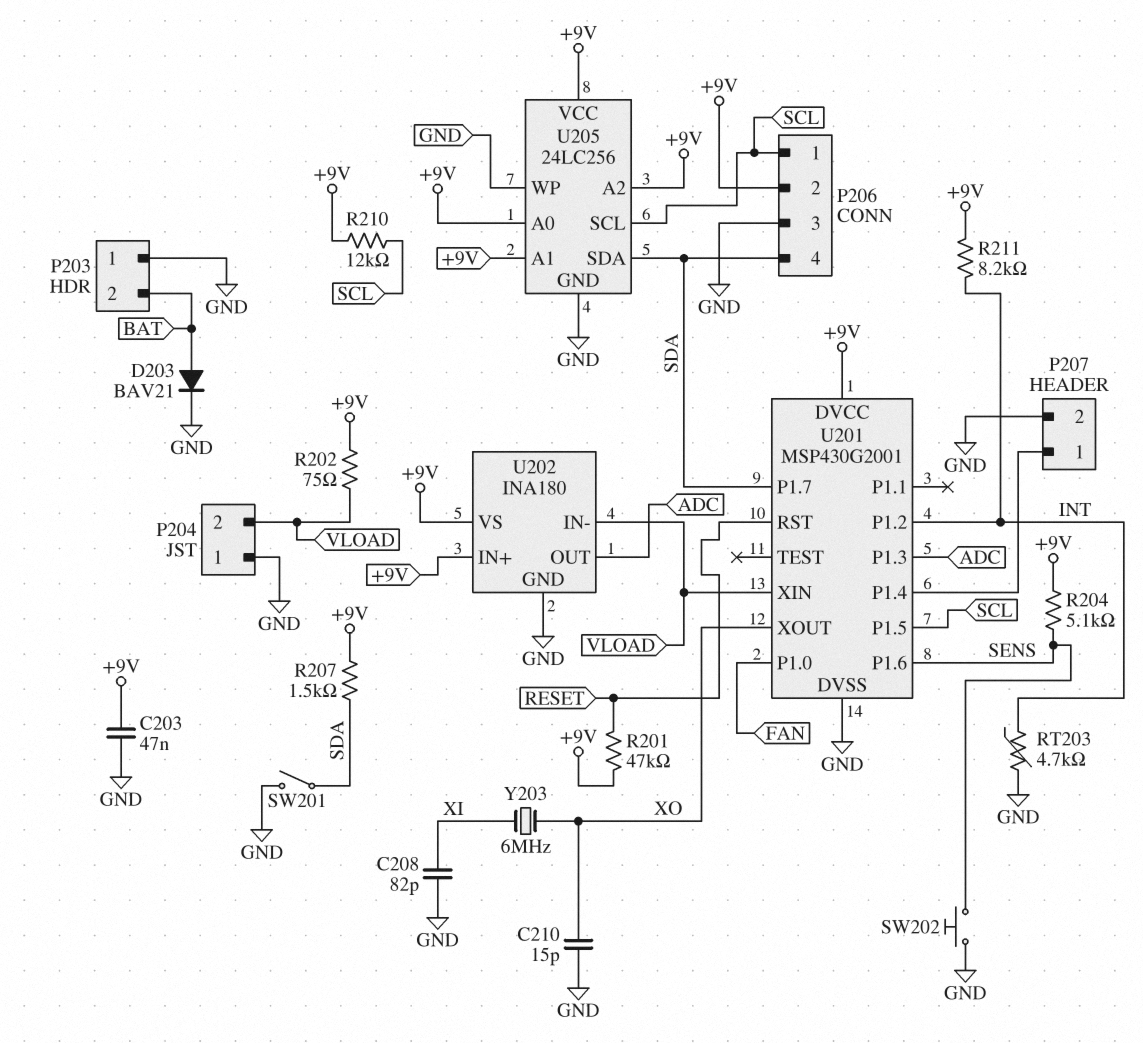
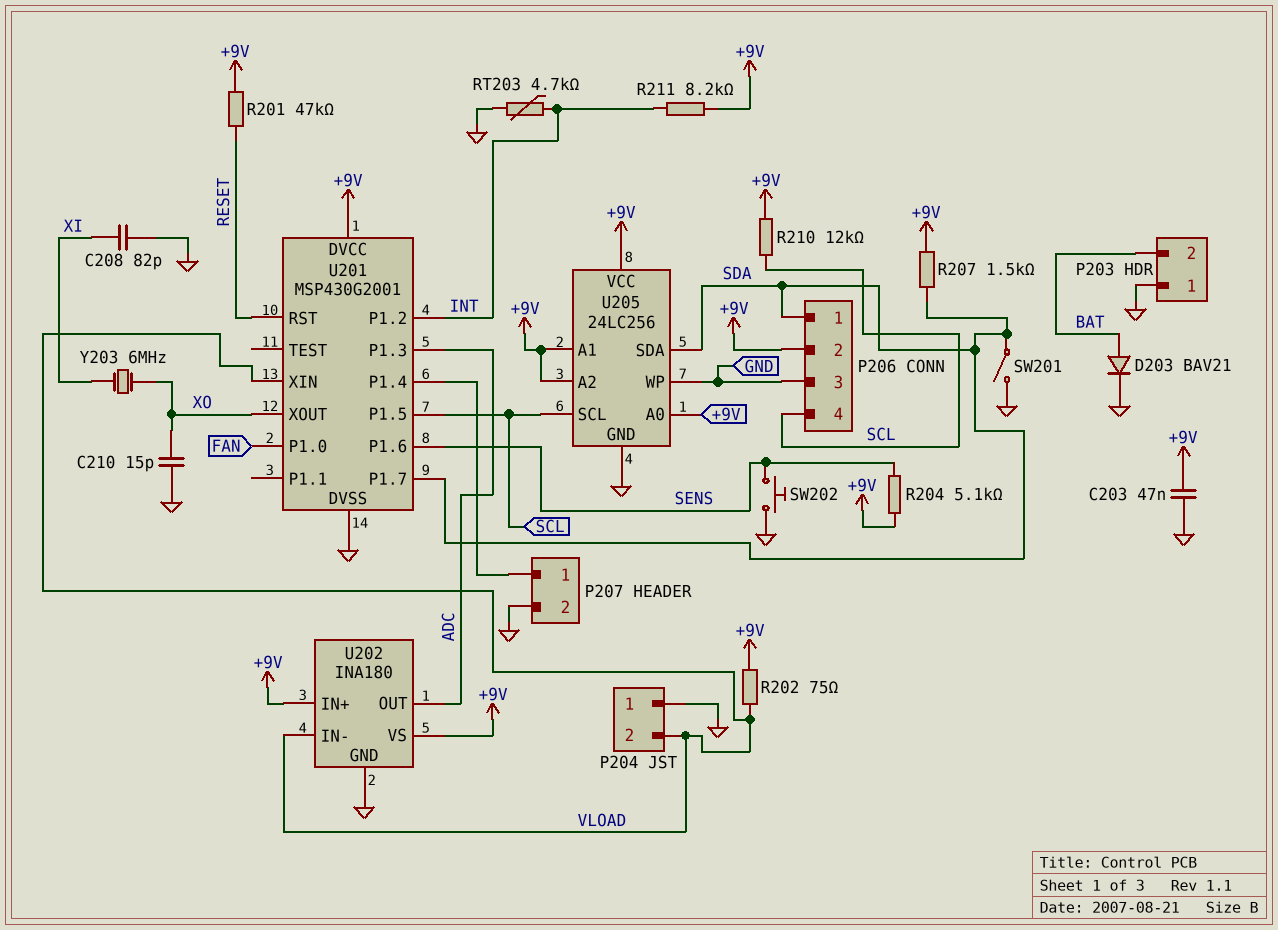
P206 pin 1: SCL -> SDA
P206 pin 4: SDA -> SCL

